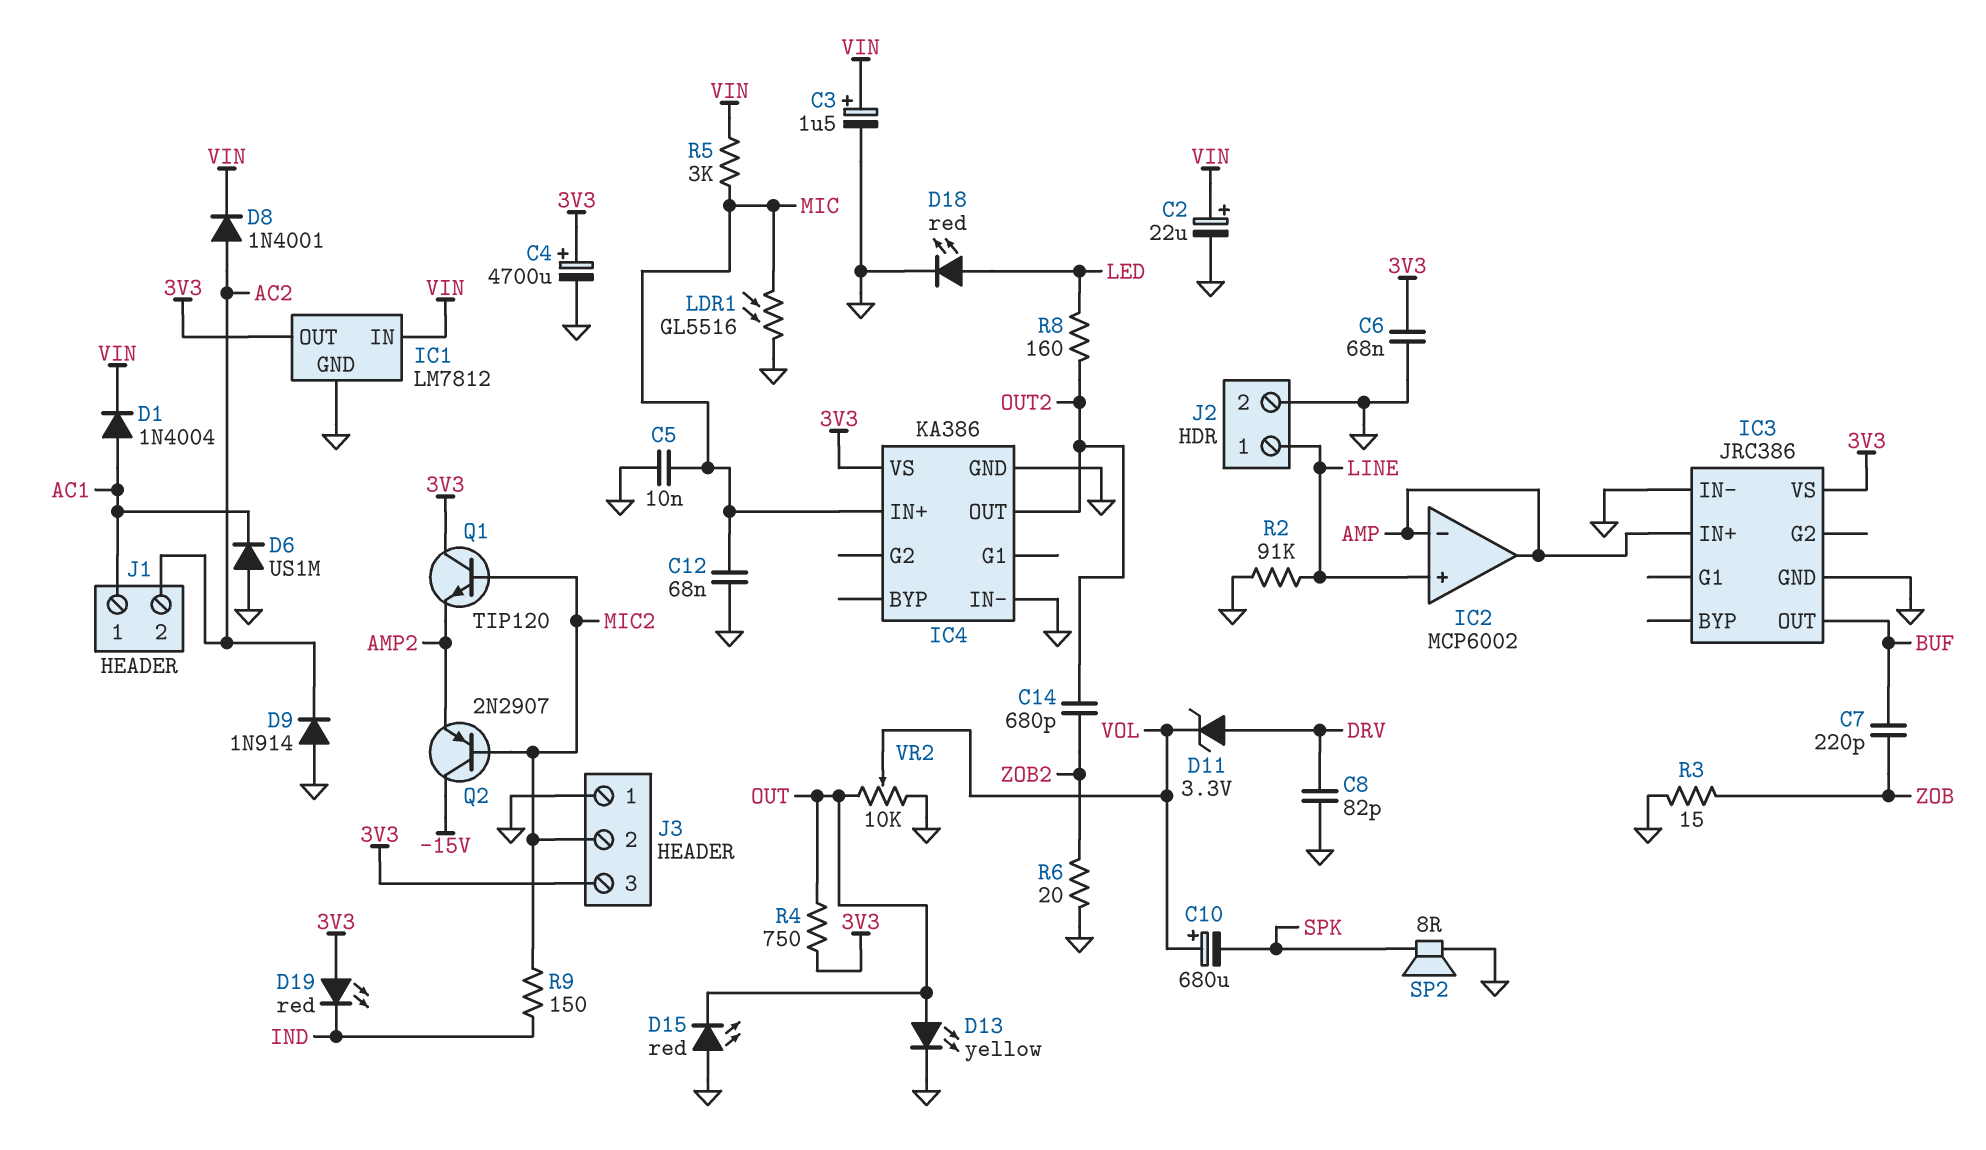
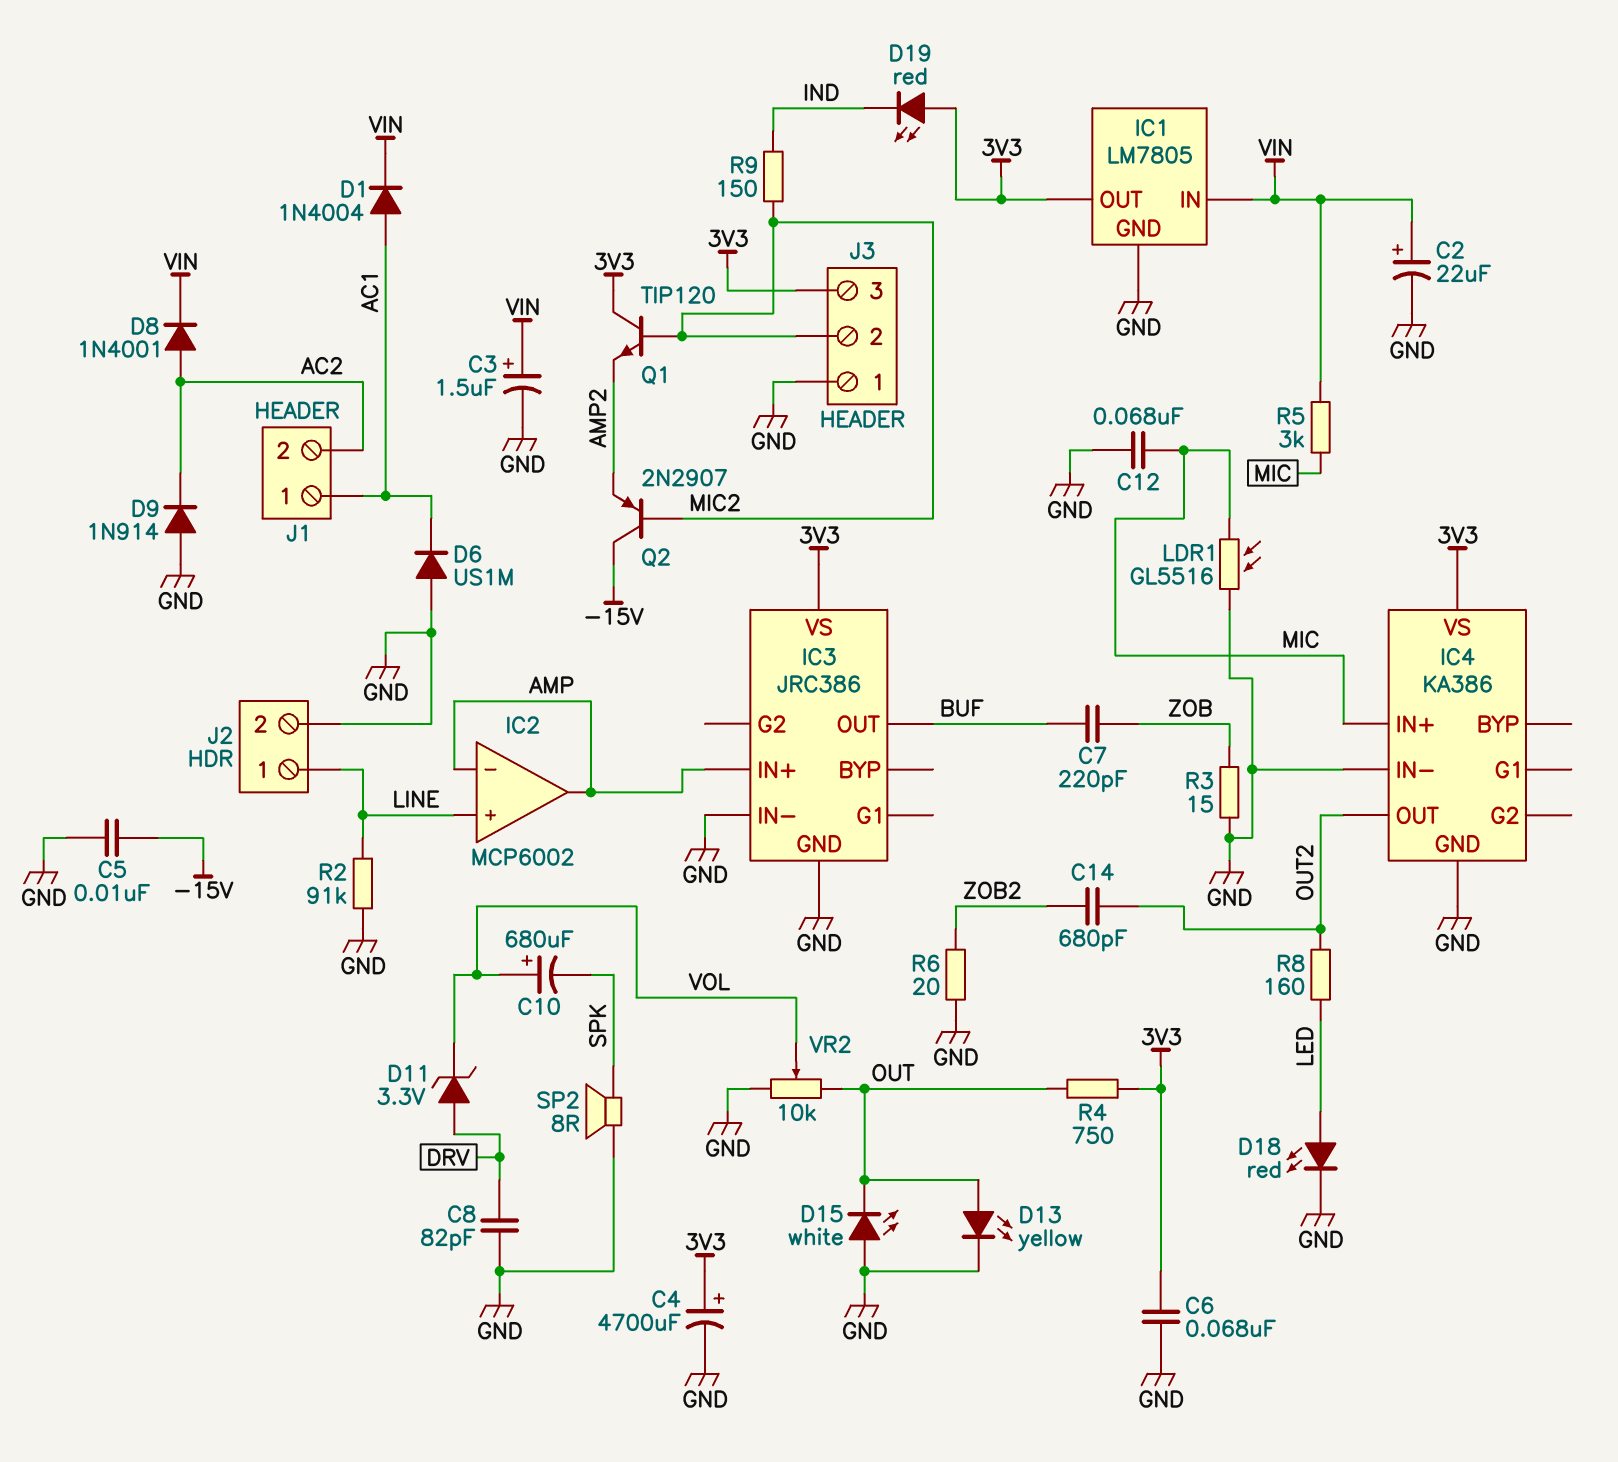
C5: 10nF (GND, MIC) -> 10nF (-15V, GND)
D15: LED red (A GND, K OUT) -> LED white (A GND, K OUT)
IC1: LM7812 -> LM7805

